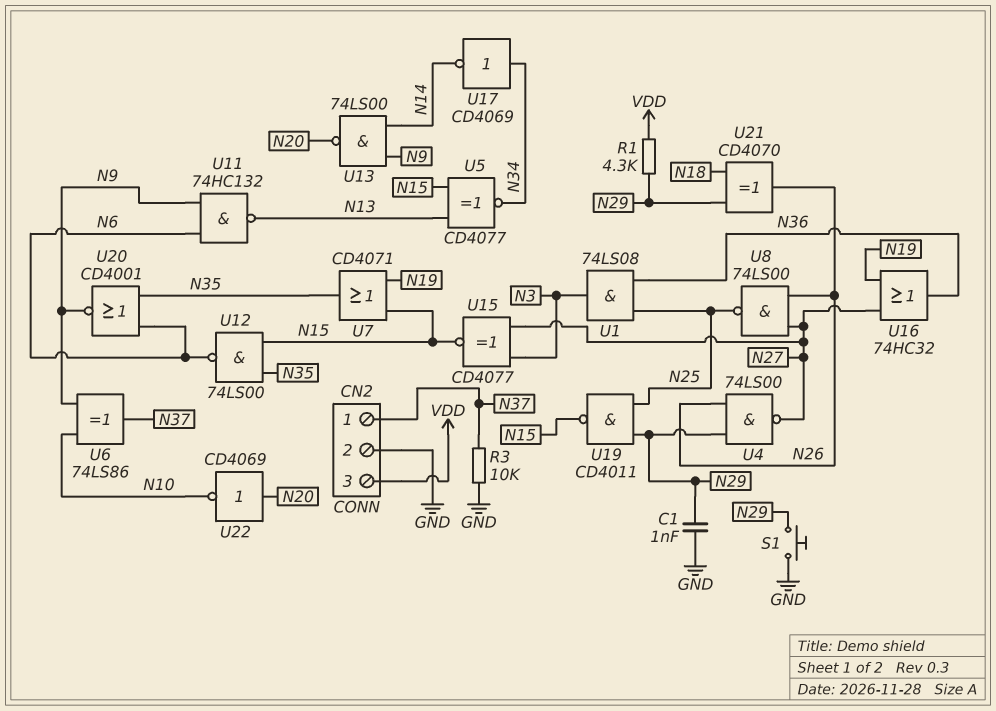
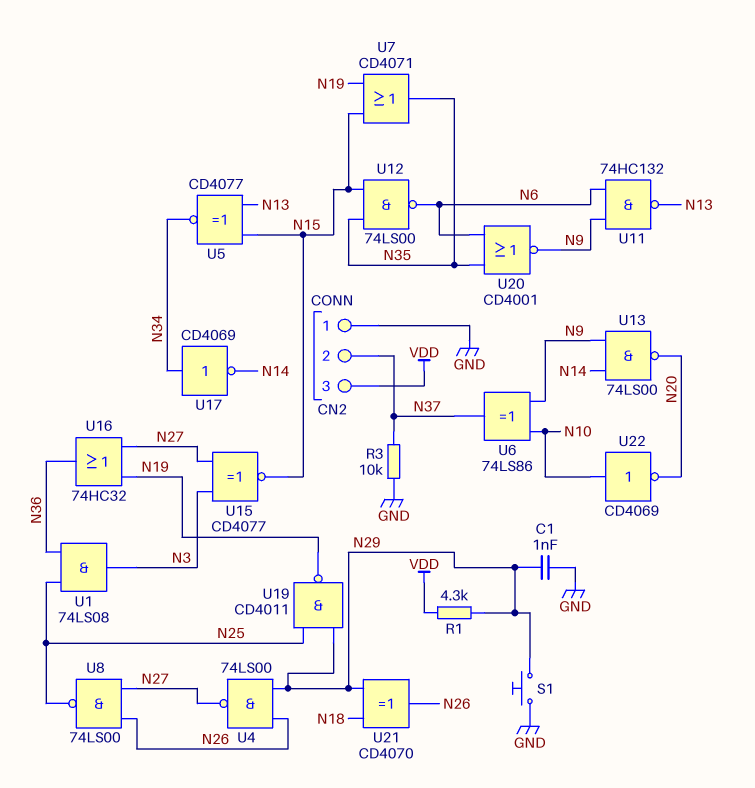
CN2 pin 1: N37 -> GND
CN2 pin 2: GND -> N37
U19: NAND CD4011 (in N25, in N29, out N15) -> NAND CD4011 (in N25, in N29, out N19)
U22: NOT CD4069 (in N20, out N10) -> NOT CD4069 (in N10, out N20)

